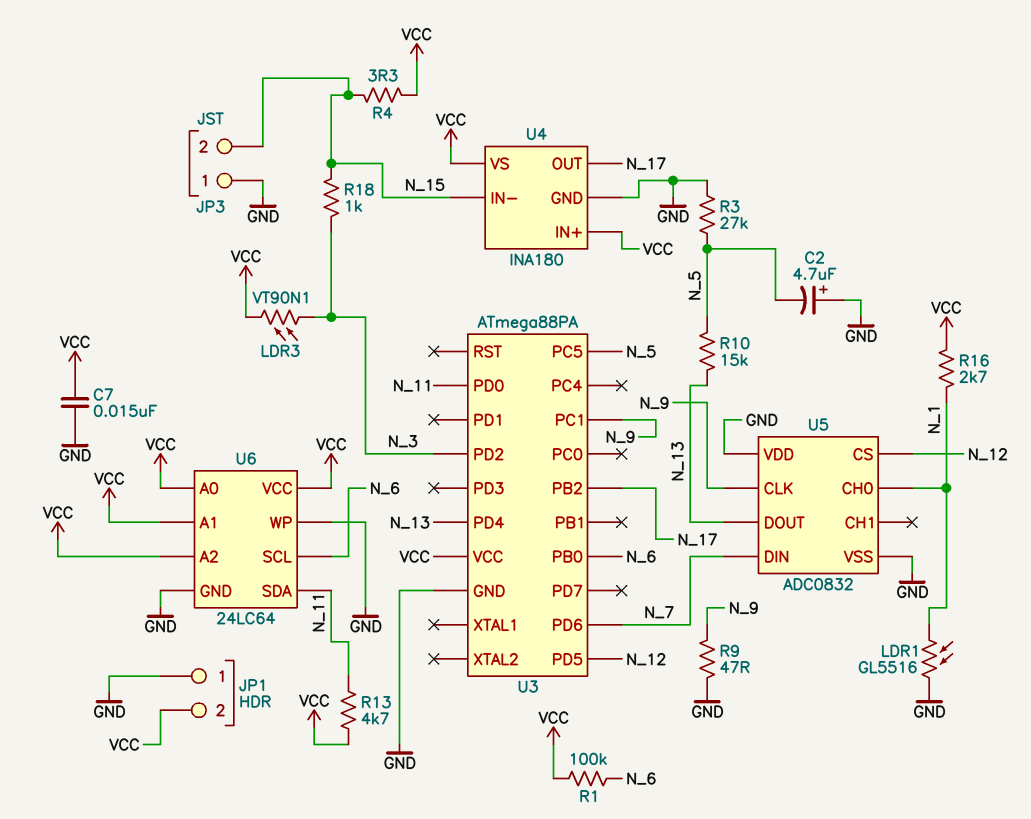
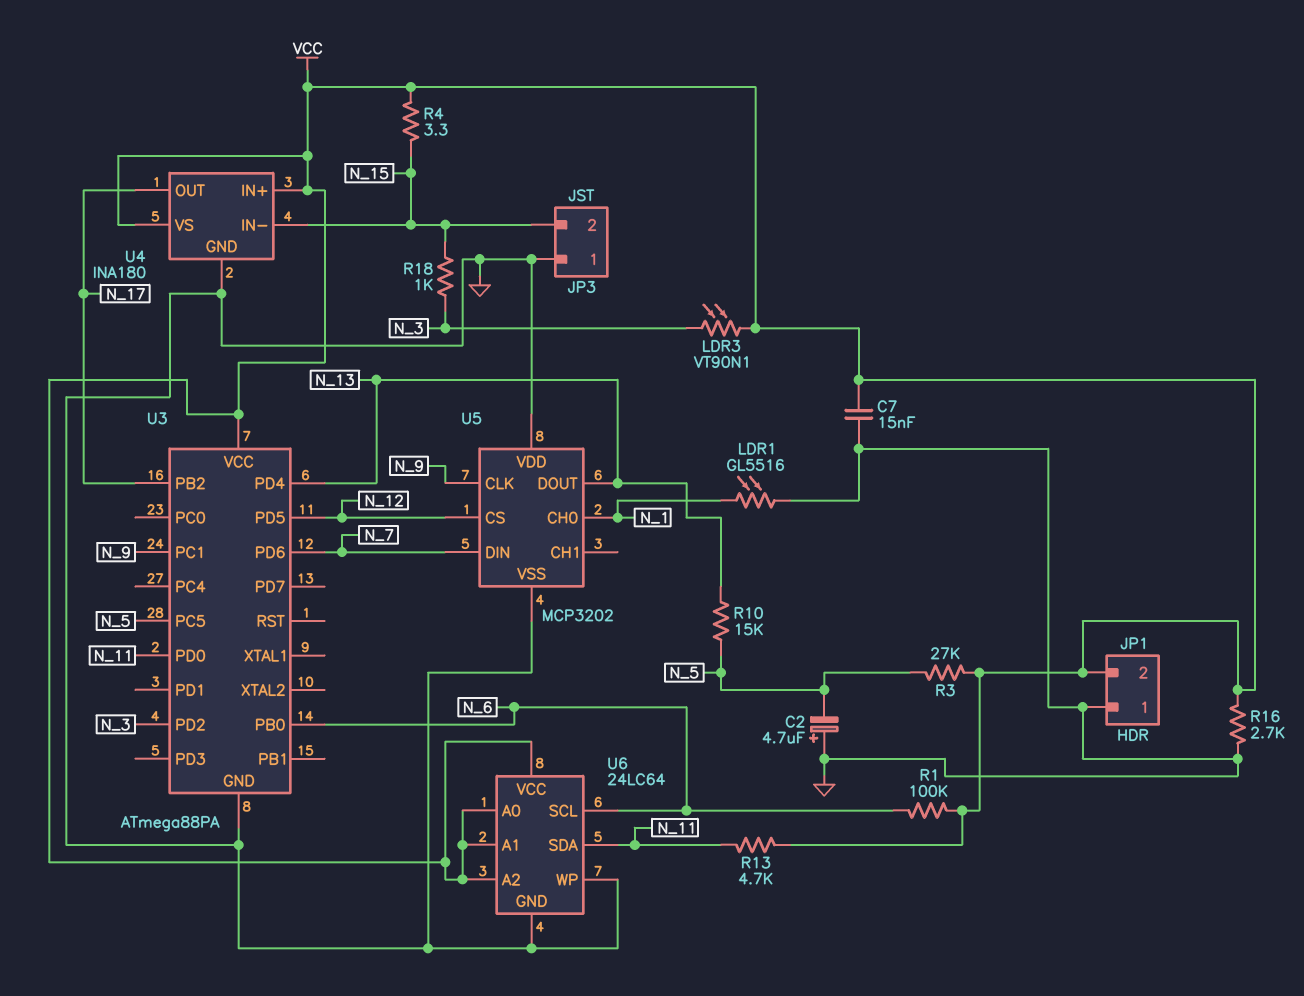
R3: 27k (GND, N_5) -> 27k (N_5, VCC)
R9: 47 (GND, N_9) -> none
R16: 2.7k (N_1, VCC) -> 2.7k (GND, VCC)
U5: ADC0832 -> MCP3202

